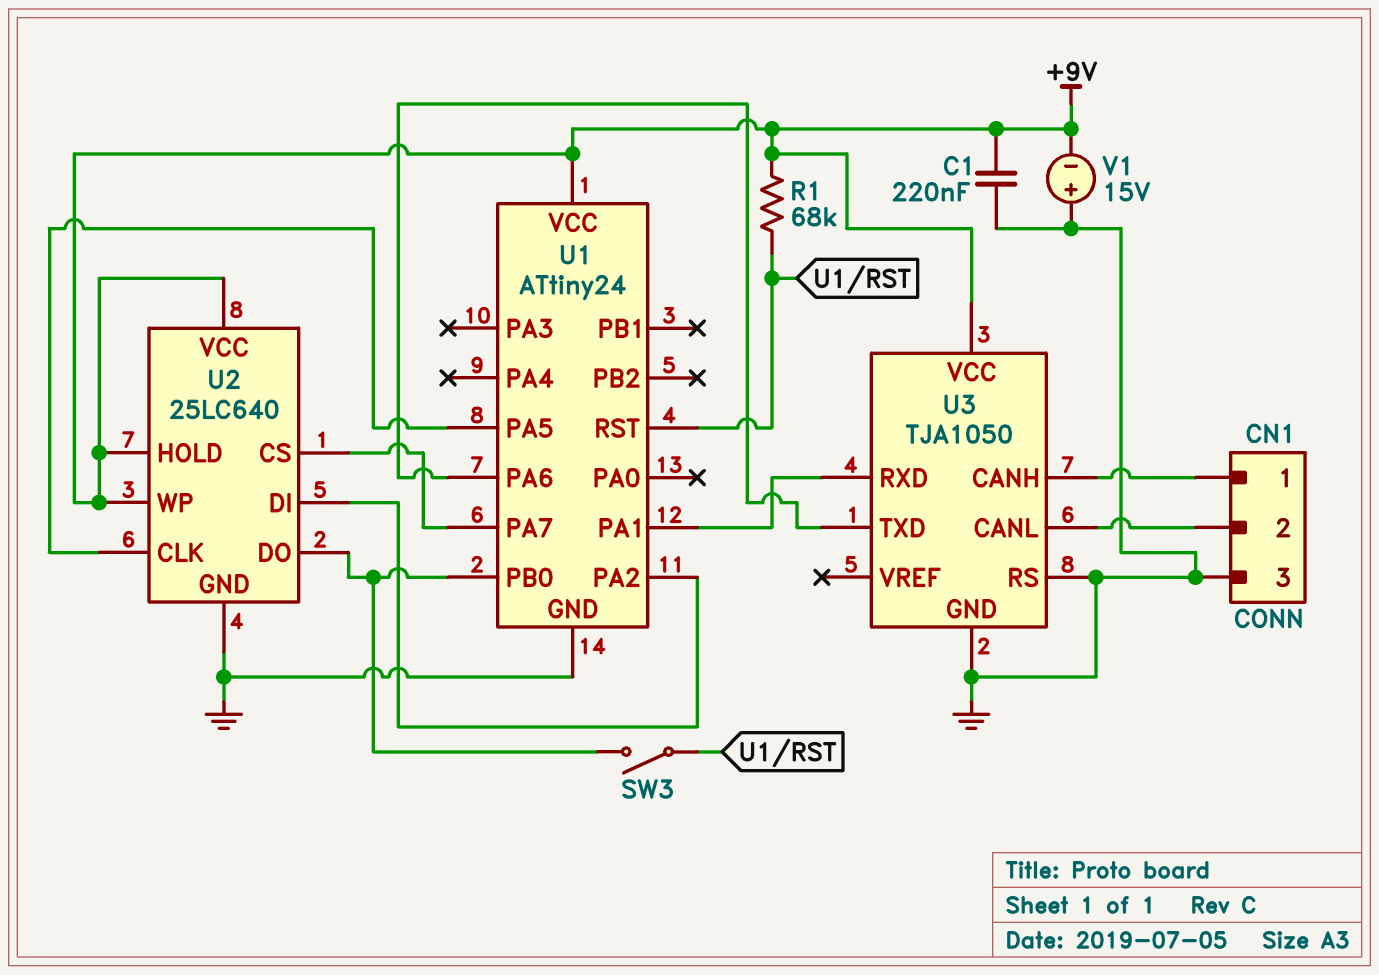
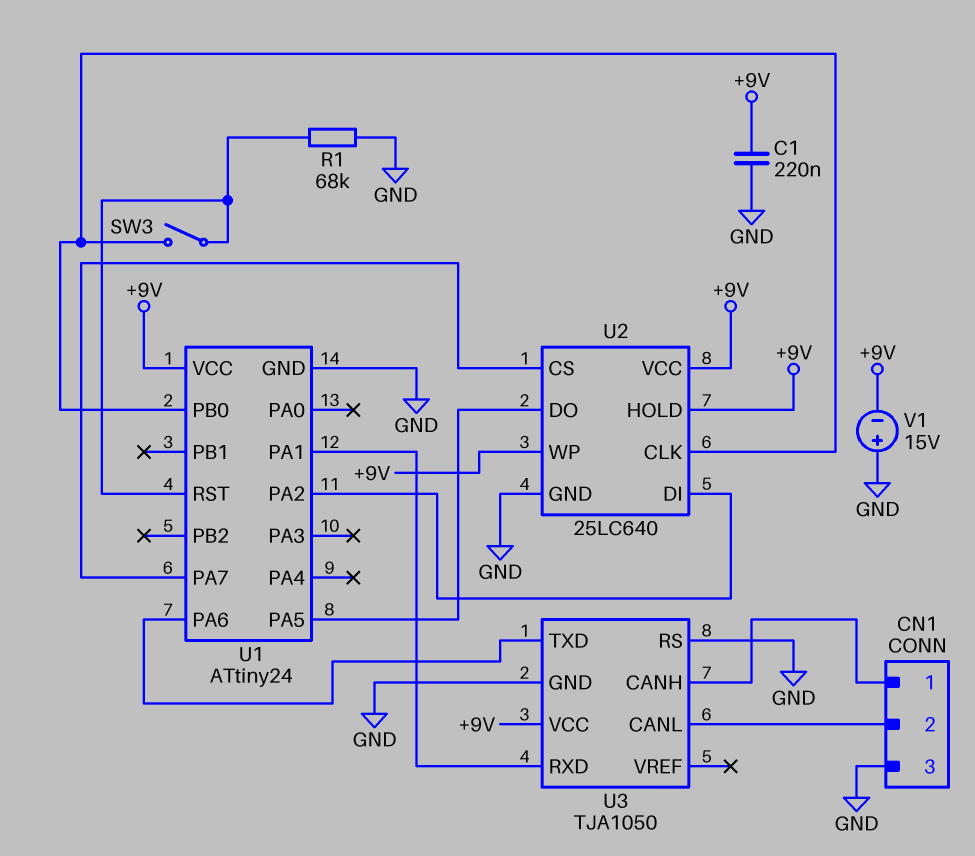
R1: 68k (+9V, U1/RST) -> 68k (GND, U1/RST)
U2 pin CLK: U1/PA5 -> U1/PB0
U2 pin DO: U1/PB0 -> U1/PA5

